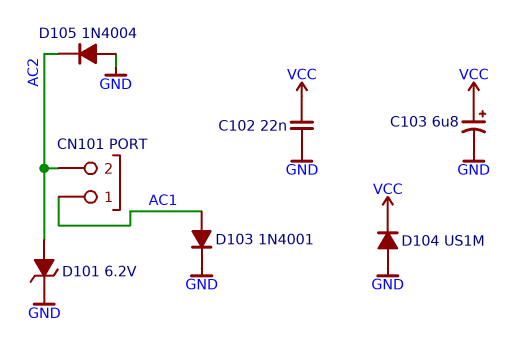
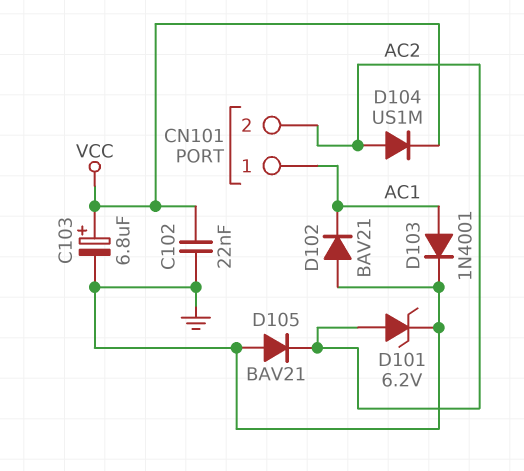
D102: none -> diode BAV21 (A GND, K AC1)
D104: diode US1M (A GND, K VCC) -> diode US1M (A AC2, K VCC)
D105: diode 1N4004 (A GND, K AC2) -> diode BAV21 (A GND, K AC2)

